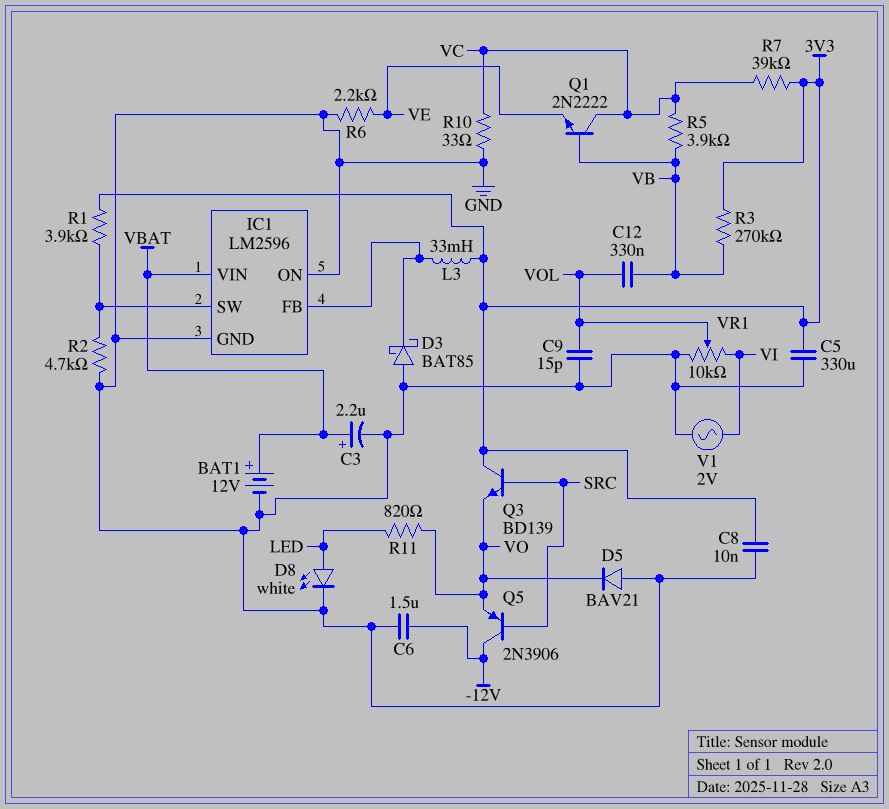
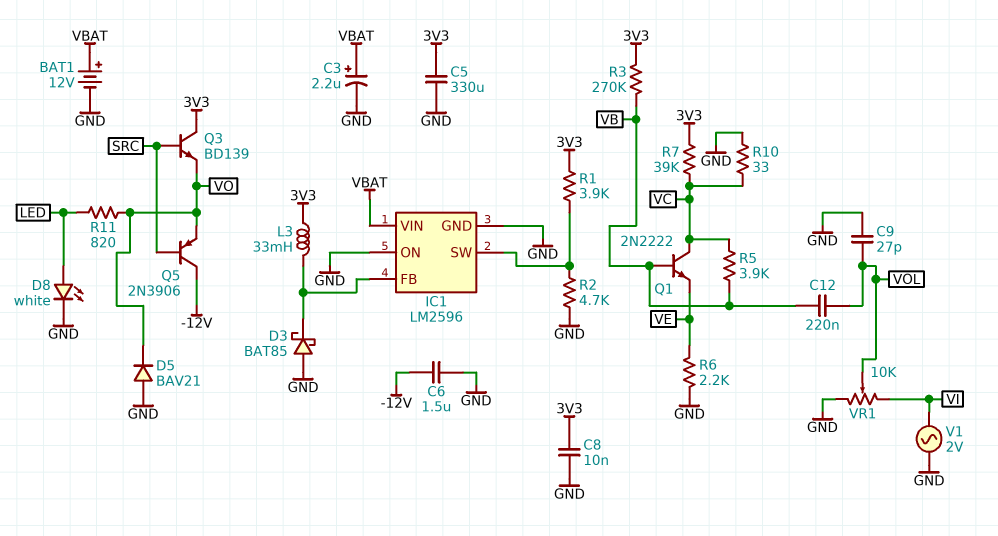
C9: 15pF (GND, VOL) -> 27pF (GND, VOL)
C12: 330nF (VB, VOL) -> 220nF (VB, VOL)

